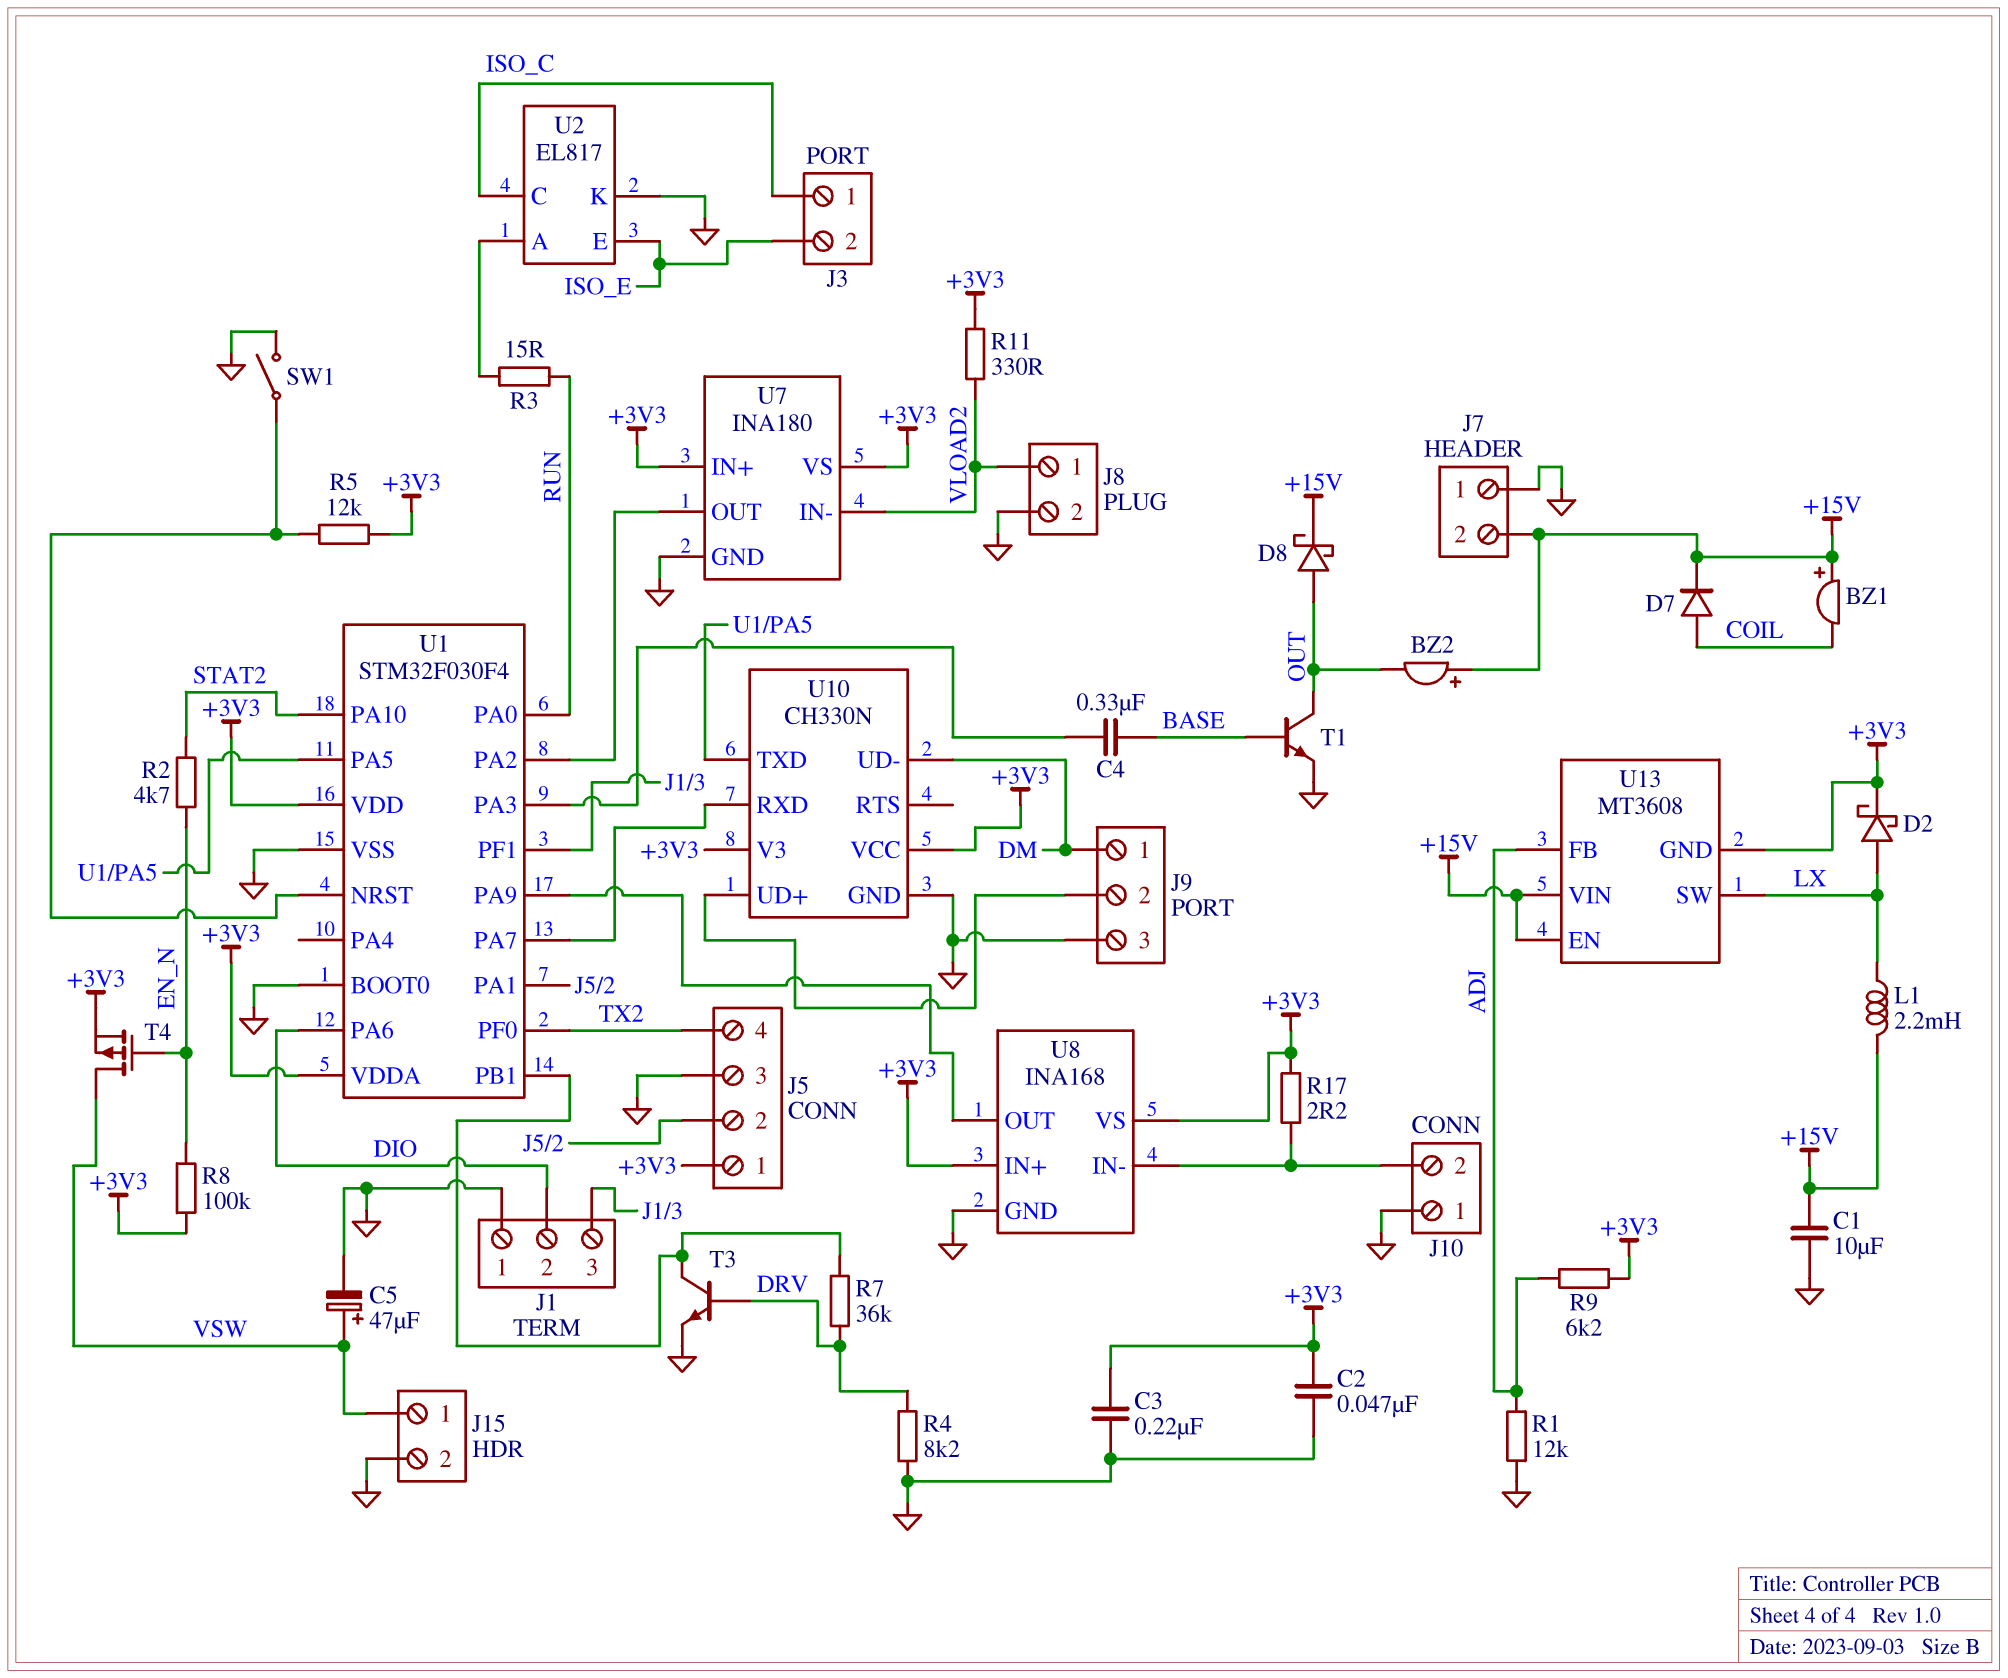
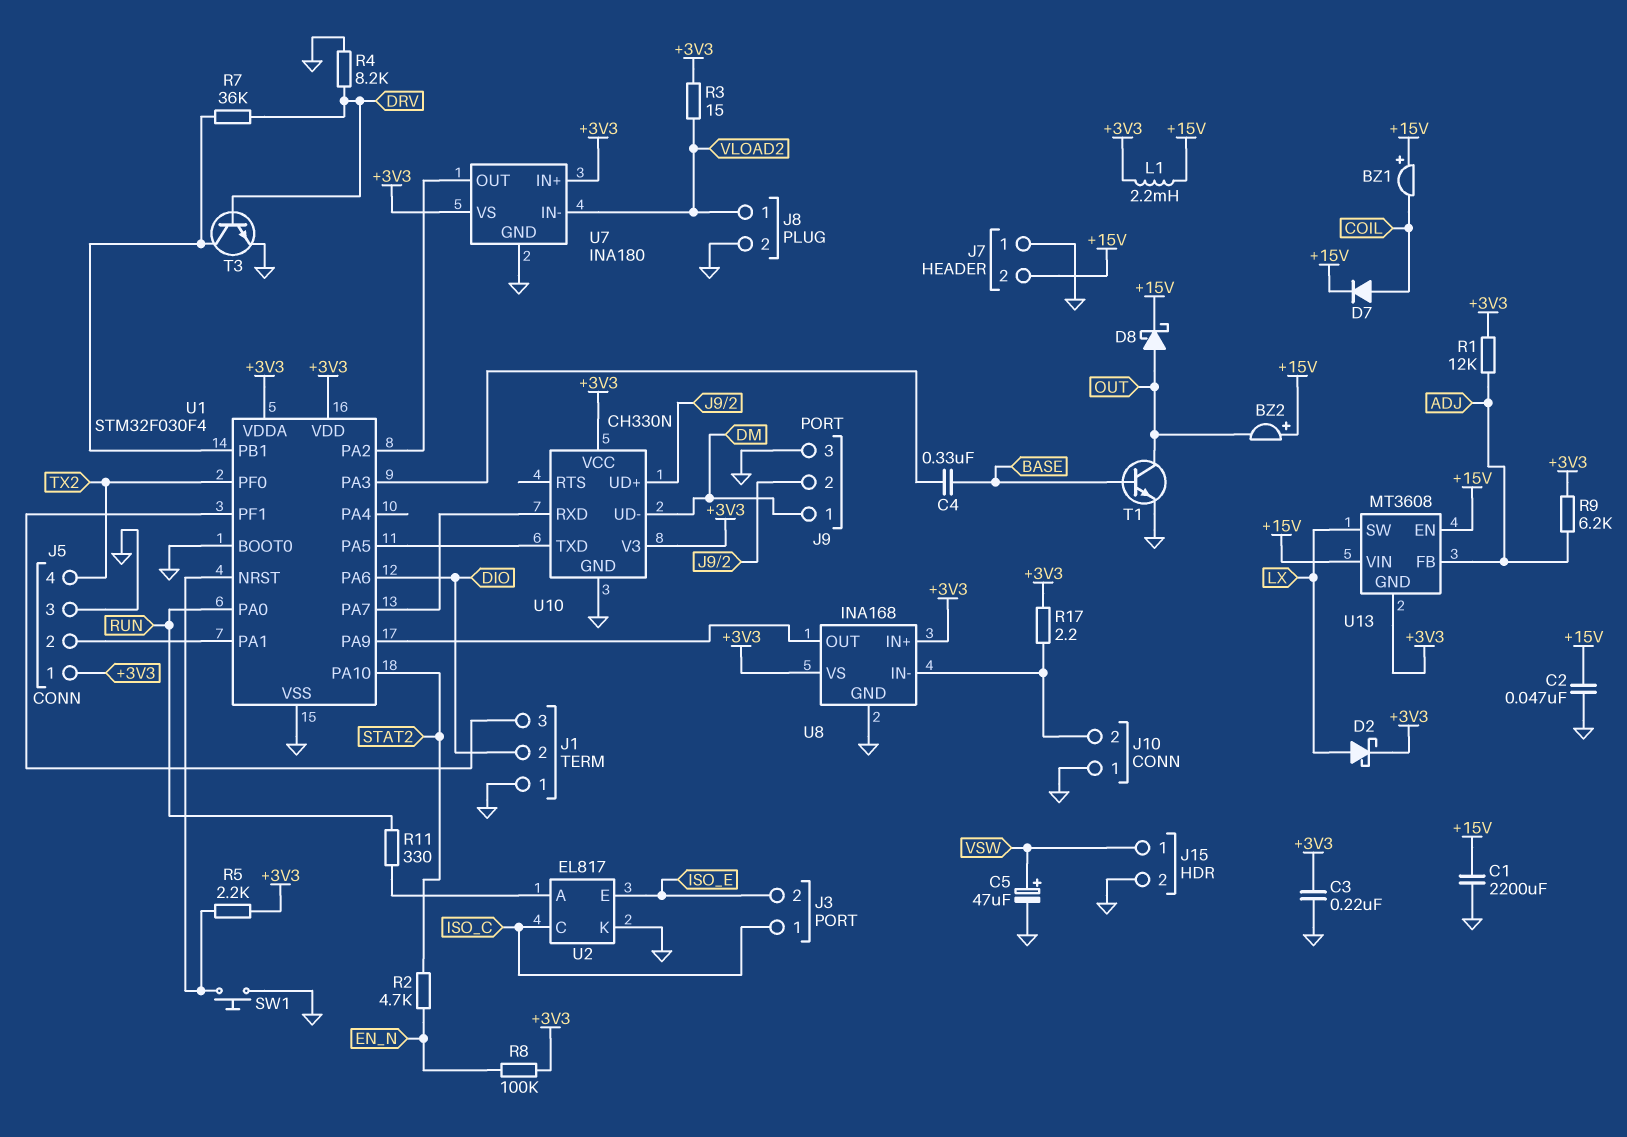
C1: 10uF (+15V, GND) -> 2200uF (+15V, GND)
C2: 47nF (+3V3, GND) -> 47nF (+15V, GND)
L1: 2.2mH (+15V, LX) -> 2.2mH (+3V3, +15V)
R1: 12k (ADJ, GND) -> 12k (+3V3, ADJ)
R3: 15 (RUN, U2/A) -> 15 (+3V3, VLOAD2)
R5: 12k (+3V3, U1/NRST) -> 2.2k (+3V3, U1/NRST)
R11: 330 (+3V3, VLOAD2) -> 330 (RUN, U2/A)
SW1: switch (GND, U1/NRST) -> button (GND, U1/NRST)
T4: PMOS (G EN_N, D VSW, S +3V3) -> none

